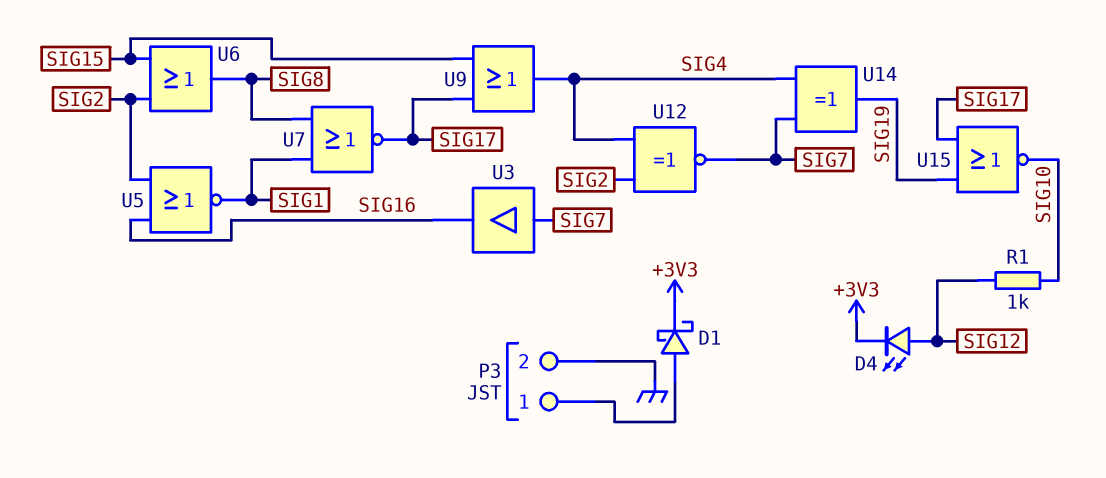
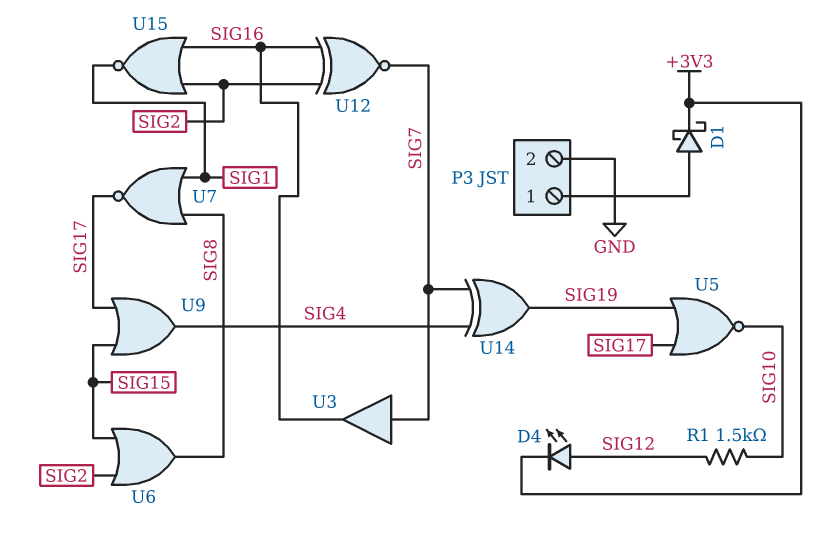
R1: 1k (SIG10, SIG12) -> 1.5k (SIG10, SIG12)
U5: NOR (in SIG2, in SIG16, out SIG1) -> NOR (in SIG17, in SIG19, out SIG10)
U12: XNOR (in SIG2, in SIG4, out SIG7) -> XNOR (in SIG2, in SIG16, out SIG7)
U15: NOR (in SIG17, in SIG19, out SIG10) -> NOR (in SIG2, in SIG16, out SIG1)

